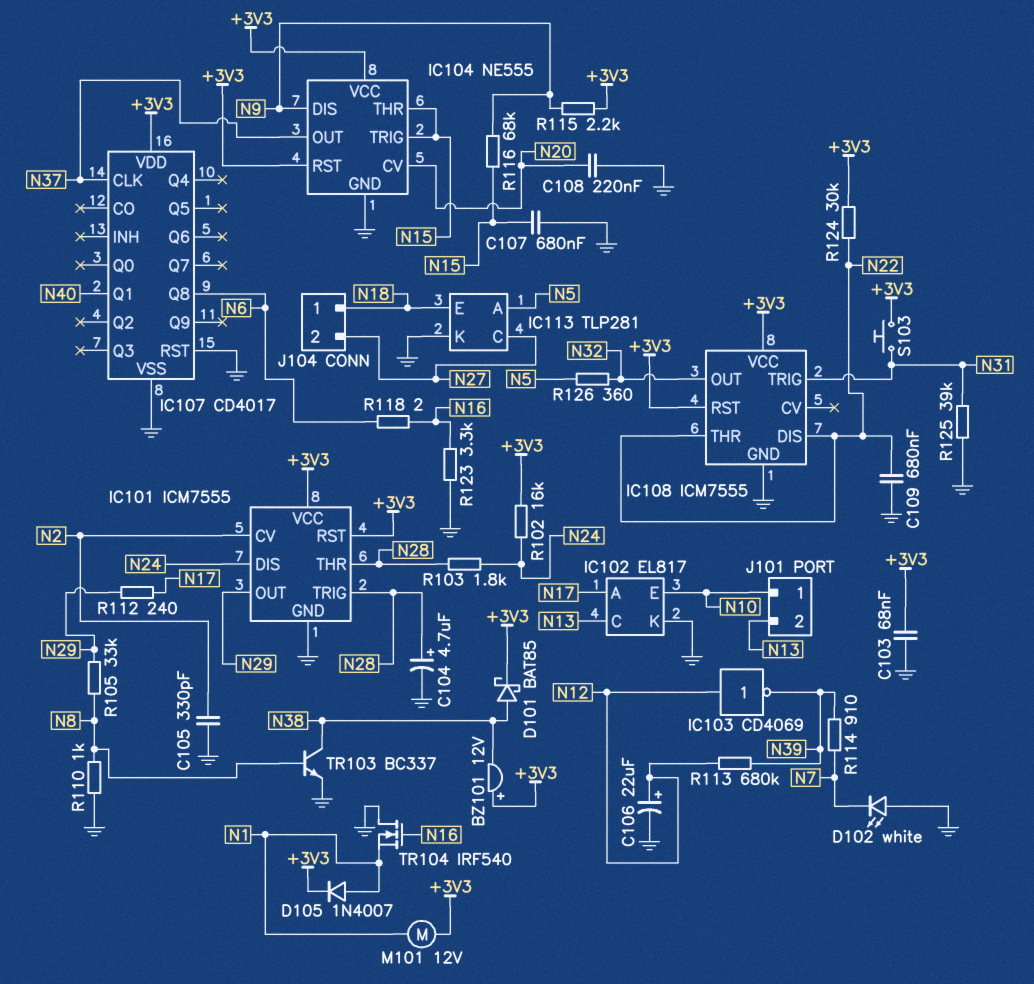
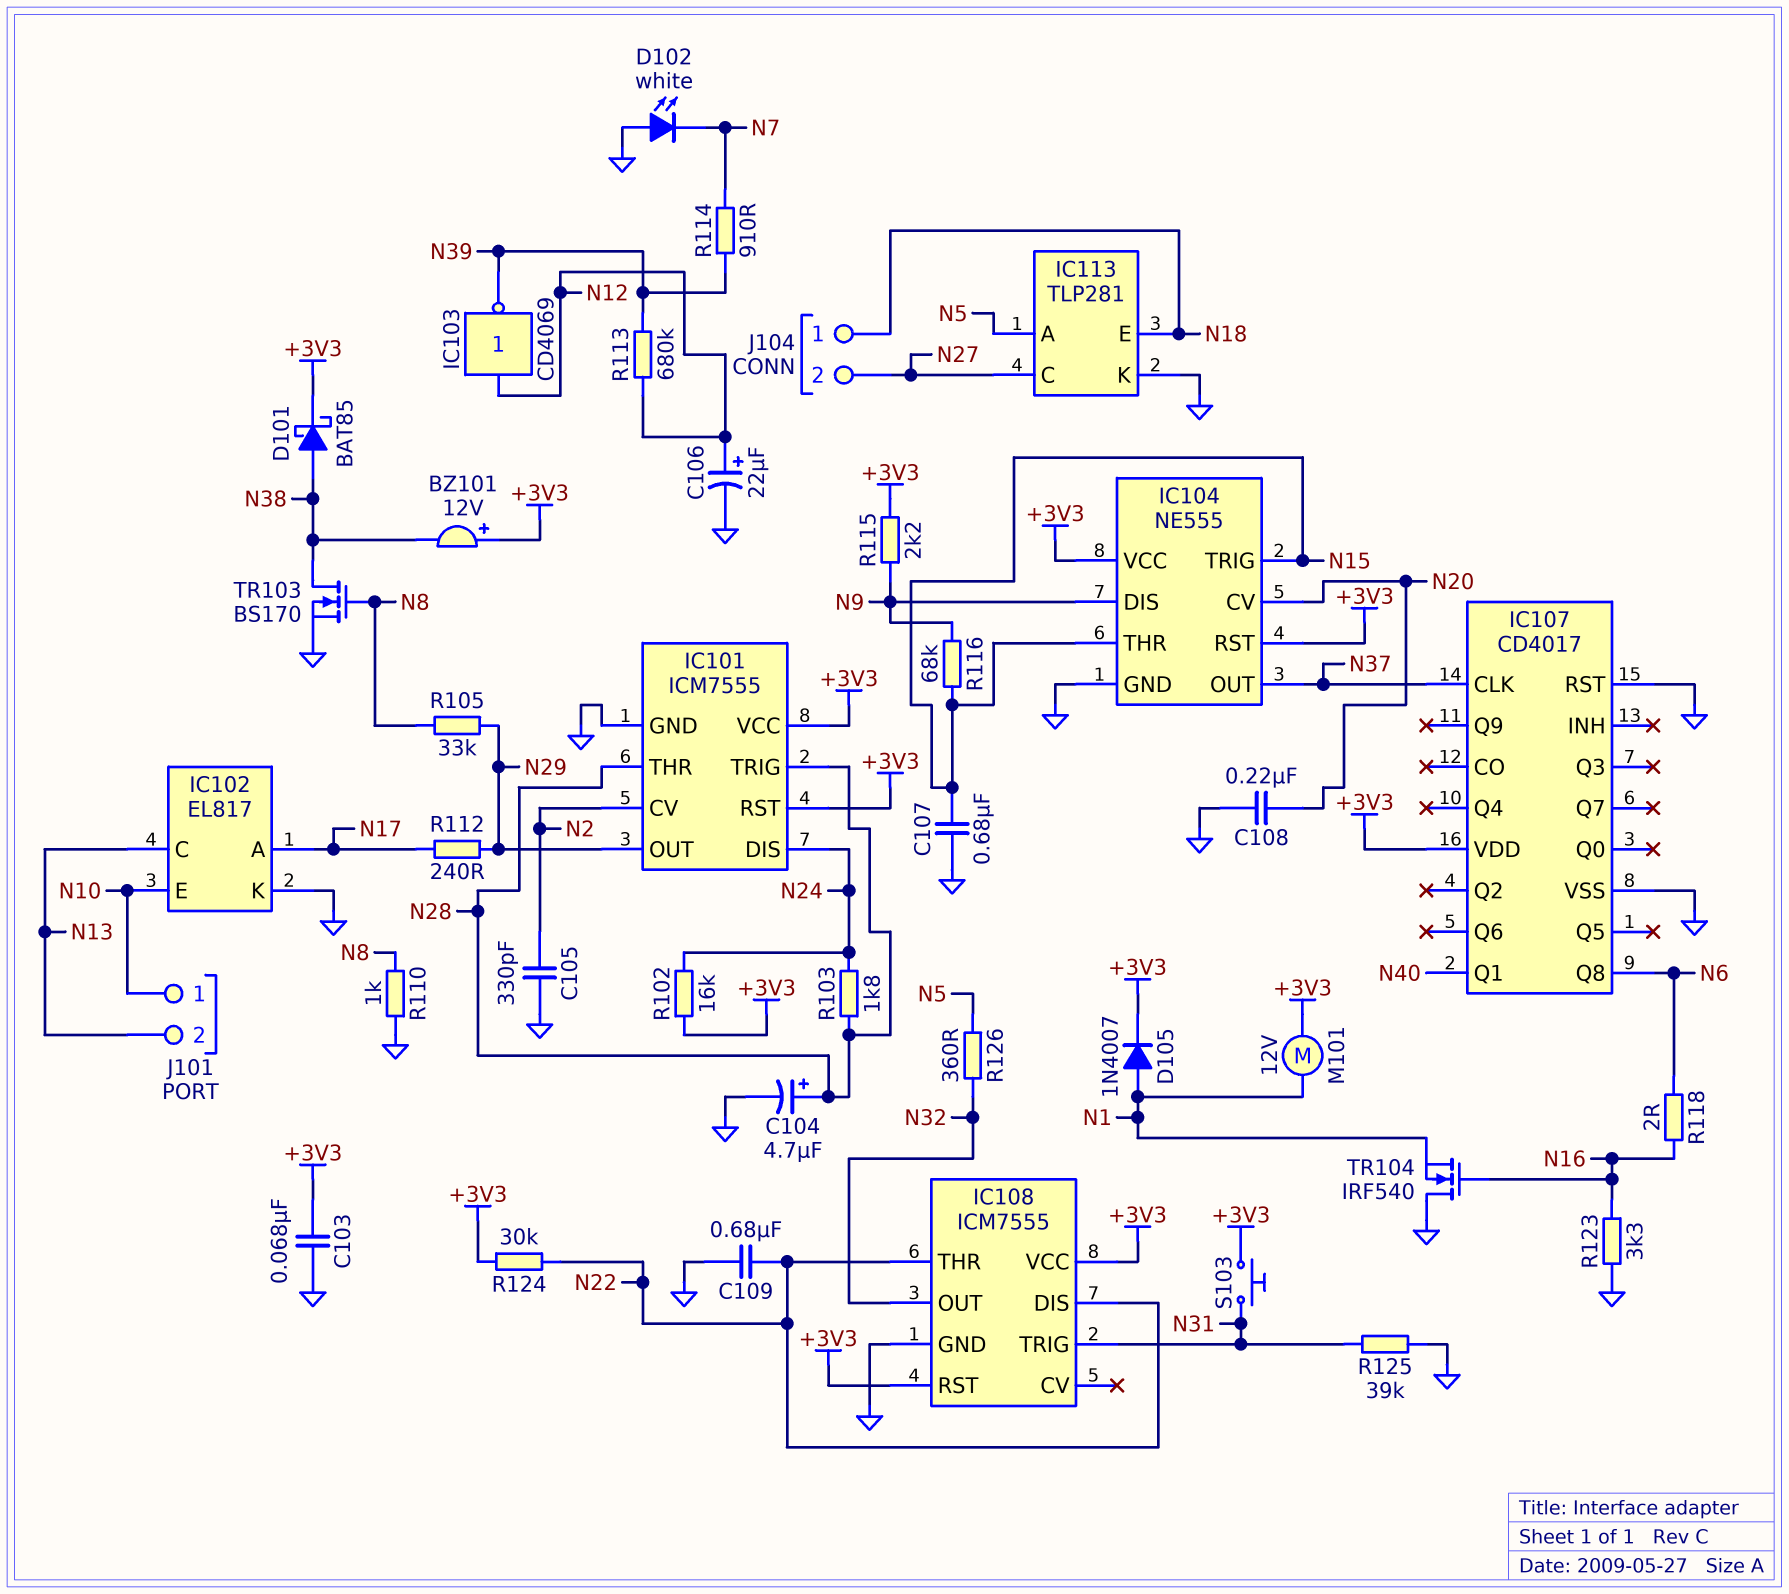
TR103: NPN BC337 (B N8, C N38, E GND) -> NMOS BS170 (G N8, D N38, S GND)

